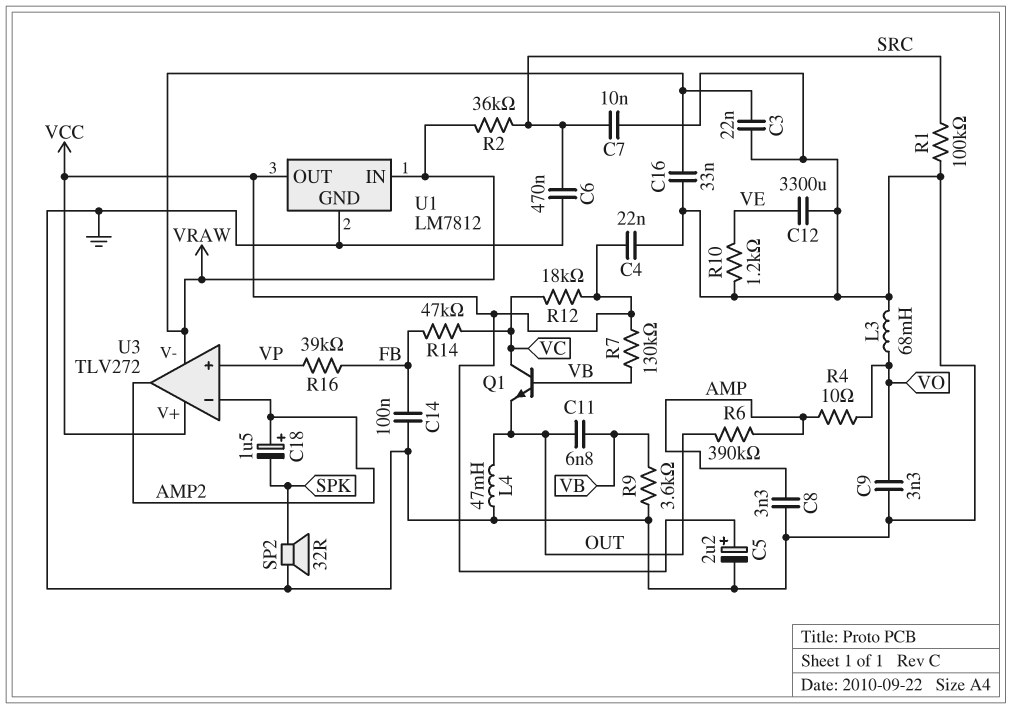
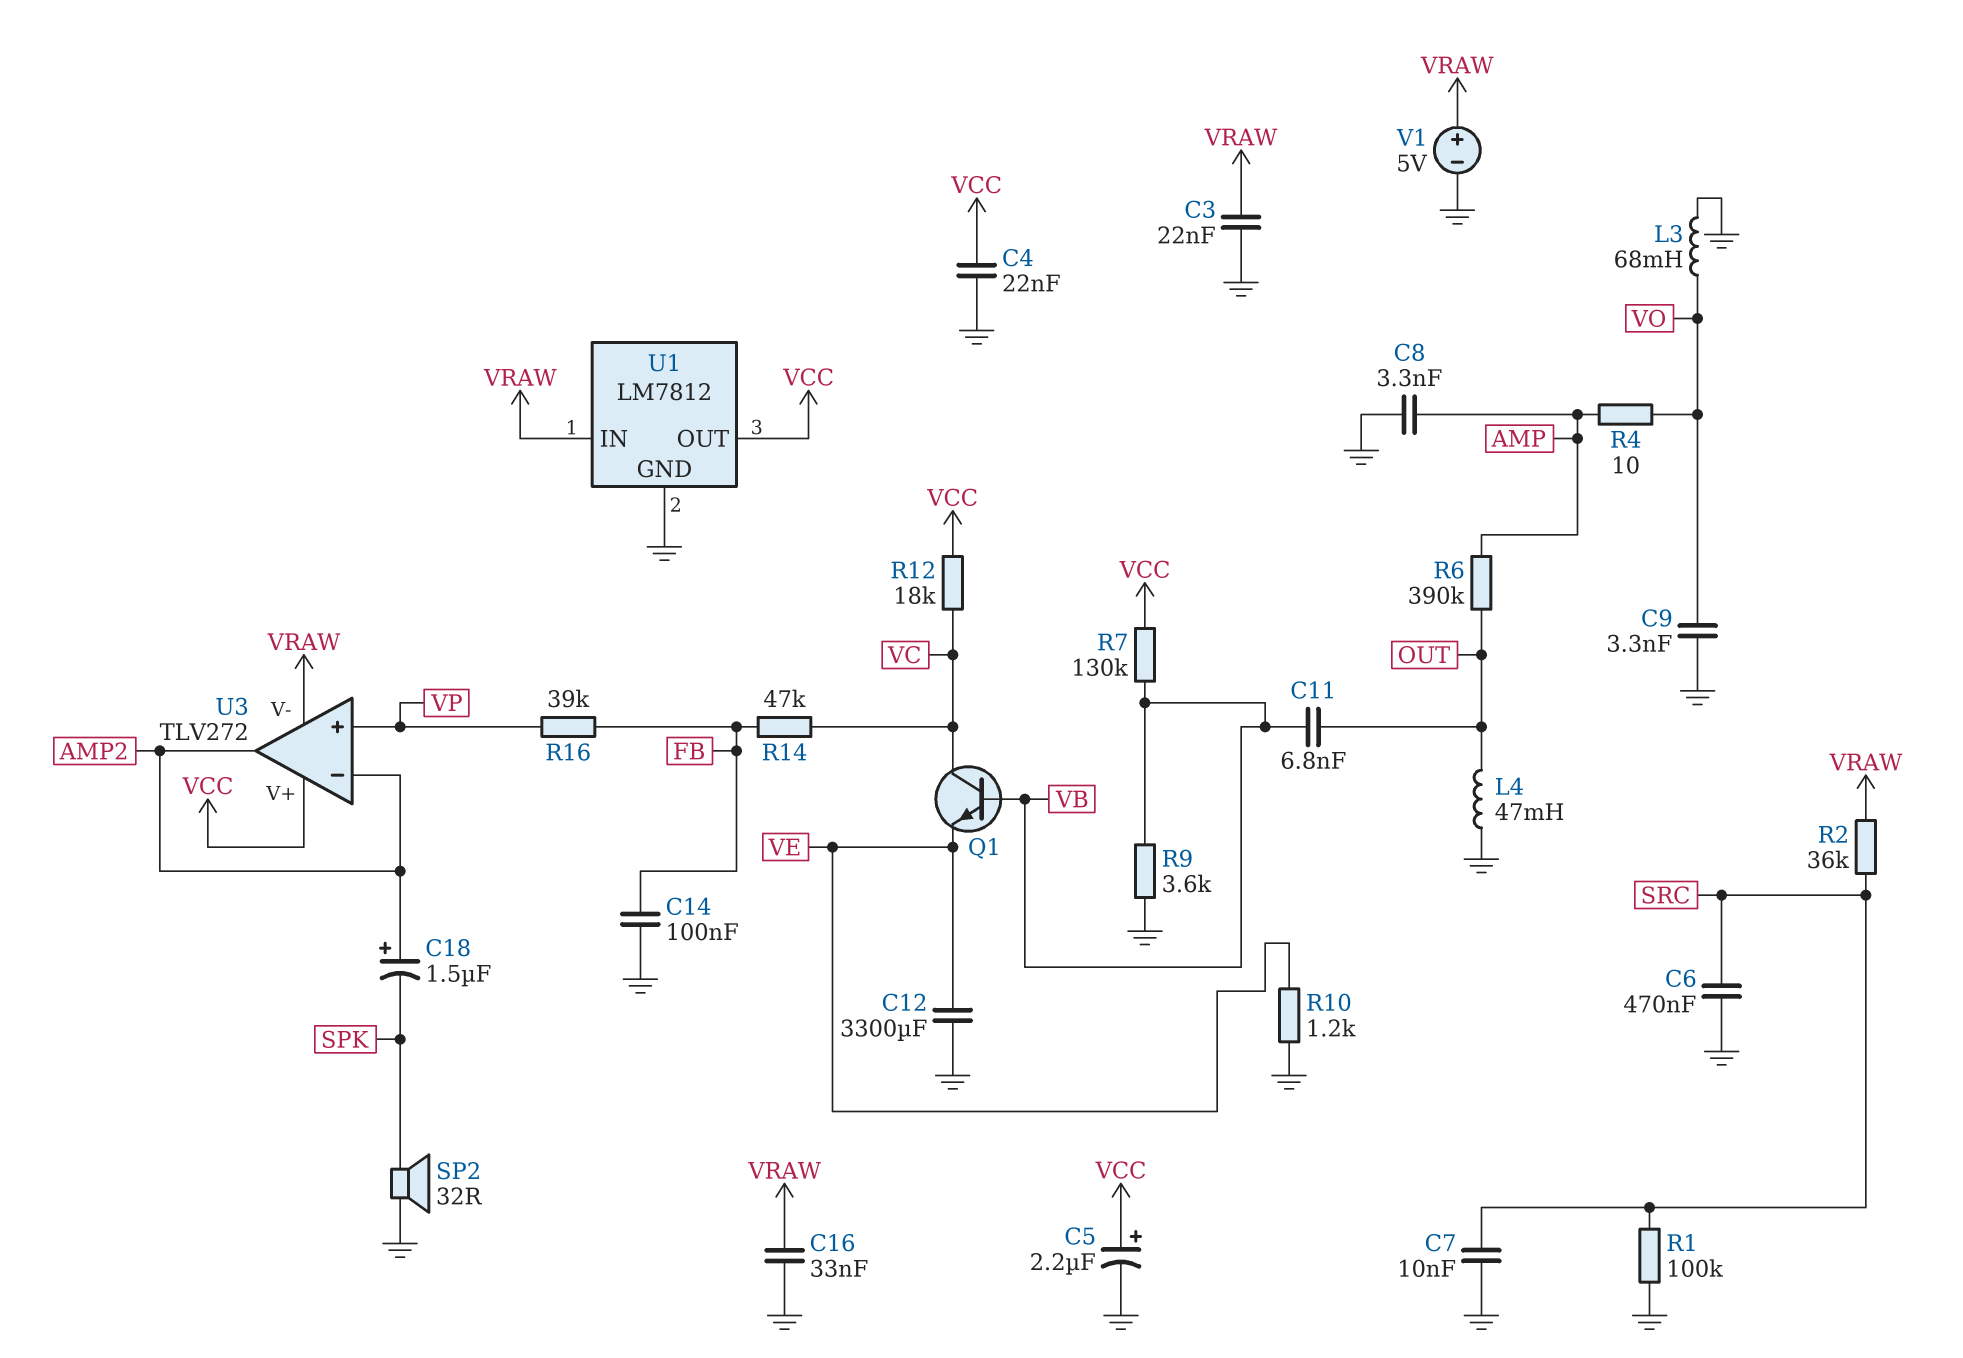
Q1: NPN (B VB, C VC, E OUT) -> NPN (B VB, C VC, E VE)
V1: none -> 5V (plus VRAW, minus GND)

